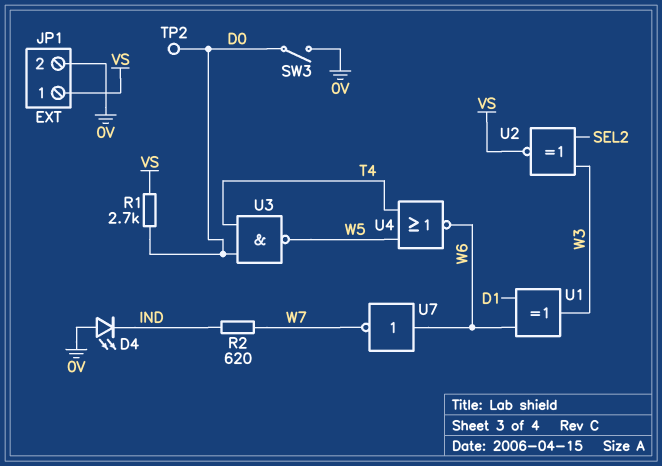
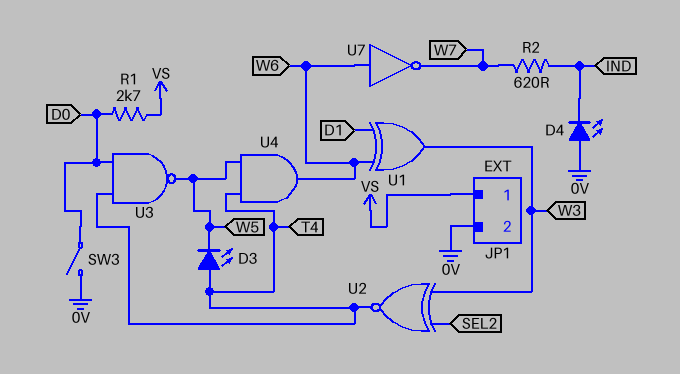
D3: none -> LED (A T4, K W5)
TP2: test point (D0) -> none
U2: XNOR (in SEL2, in W3, out VS) -> XNOR (in SEL2, in W3, out T4)
U4: NOR (in T4, in W5, out W6) -> AND (in T4, in W5, out W6)

